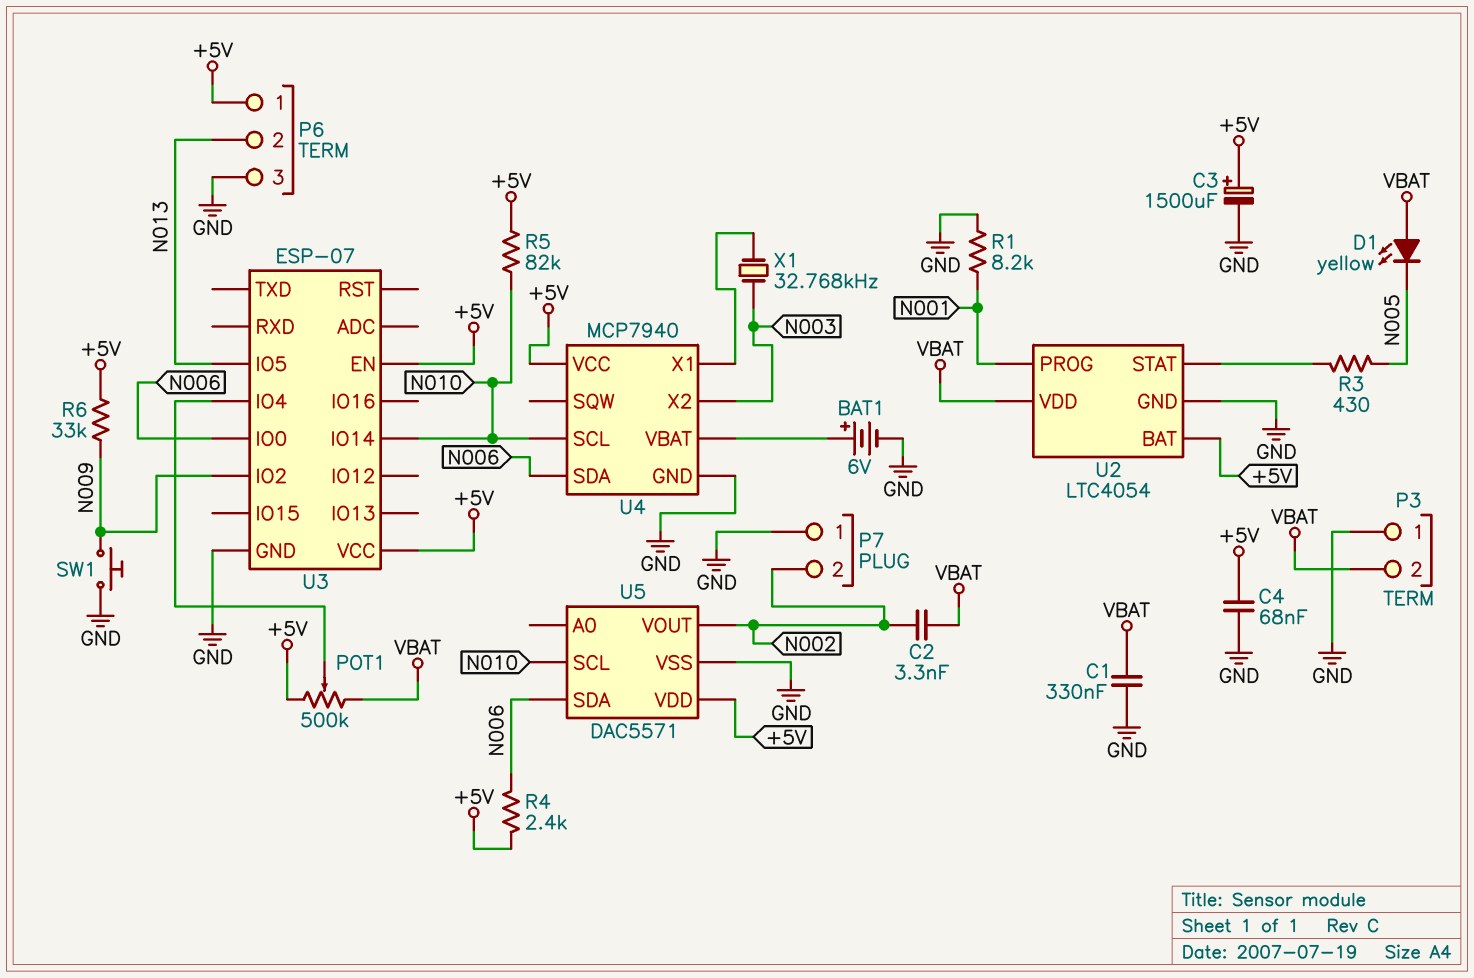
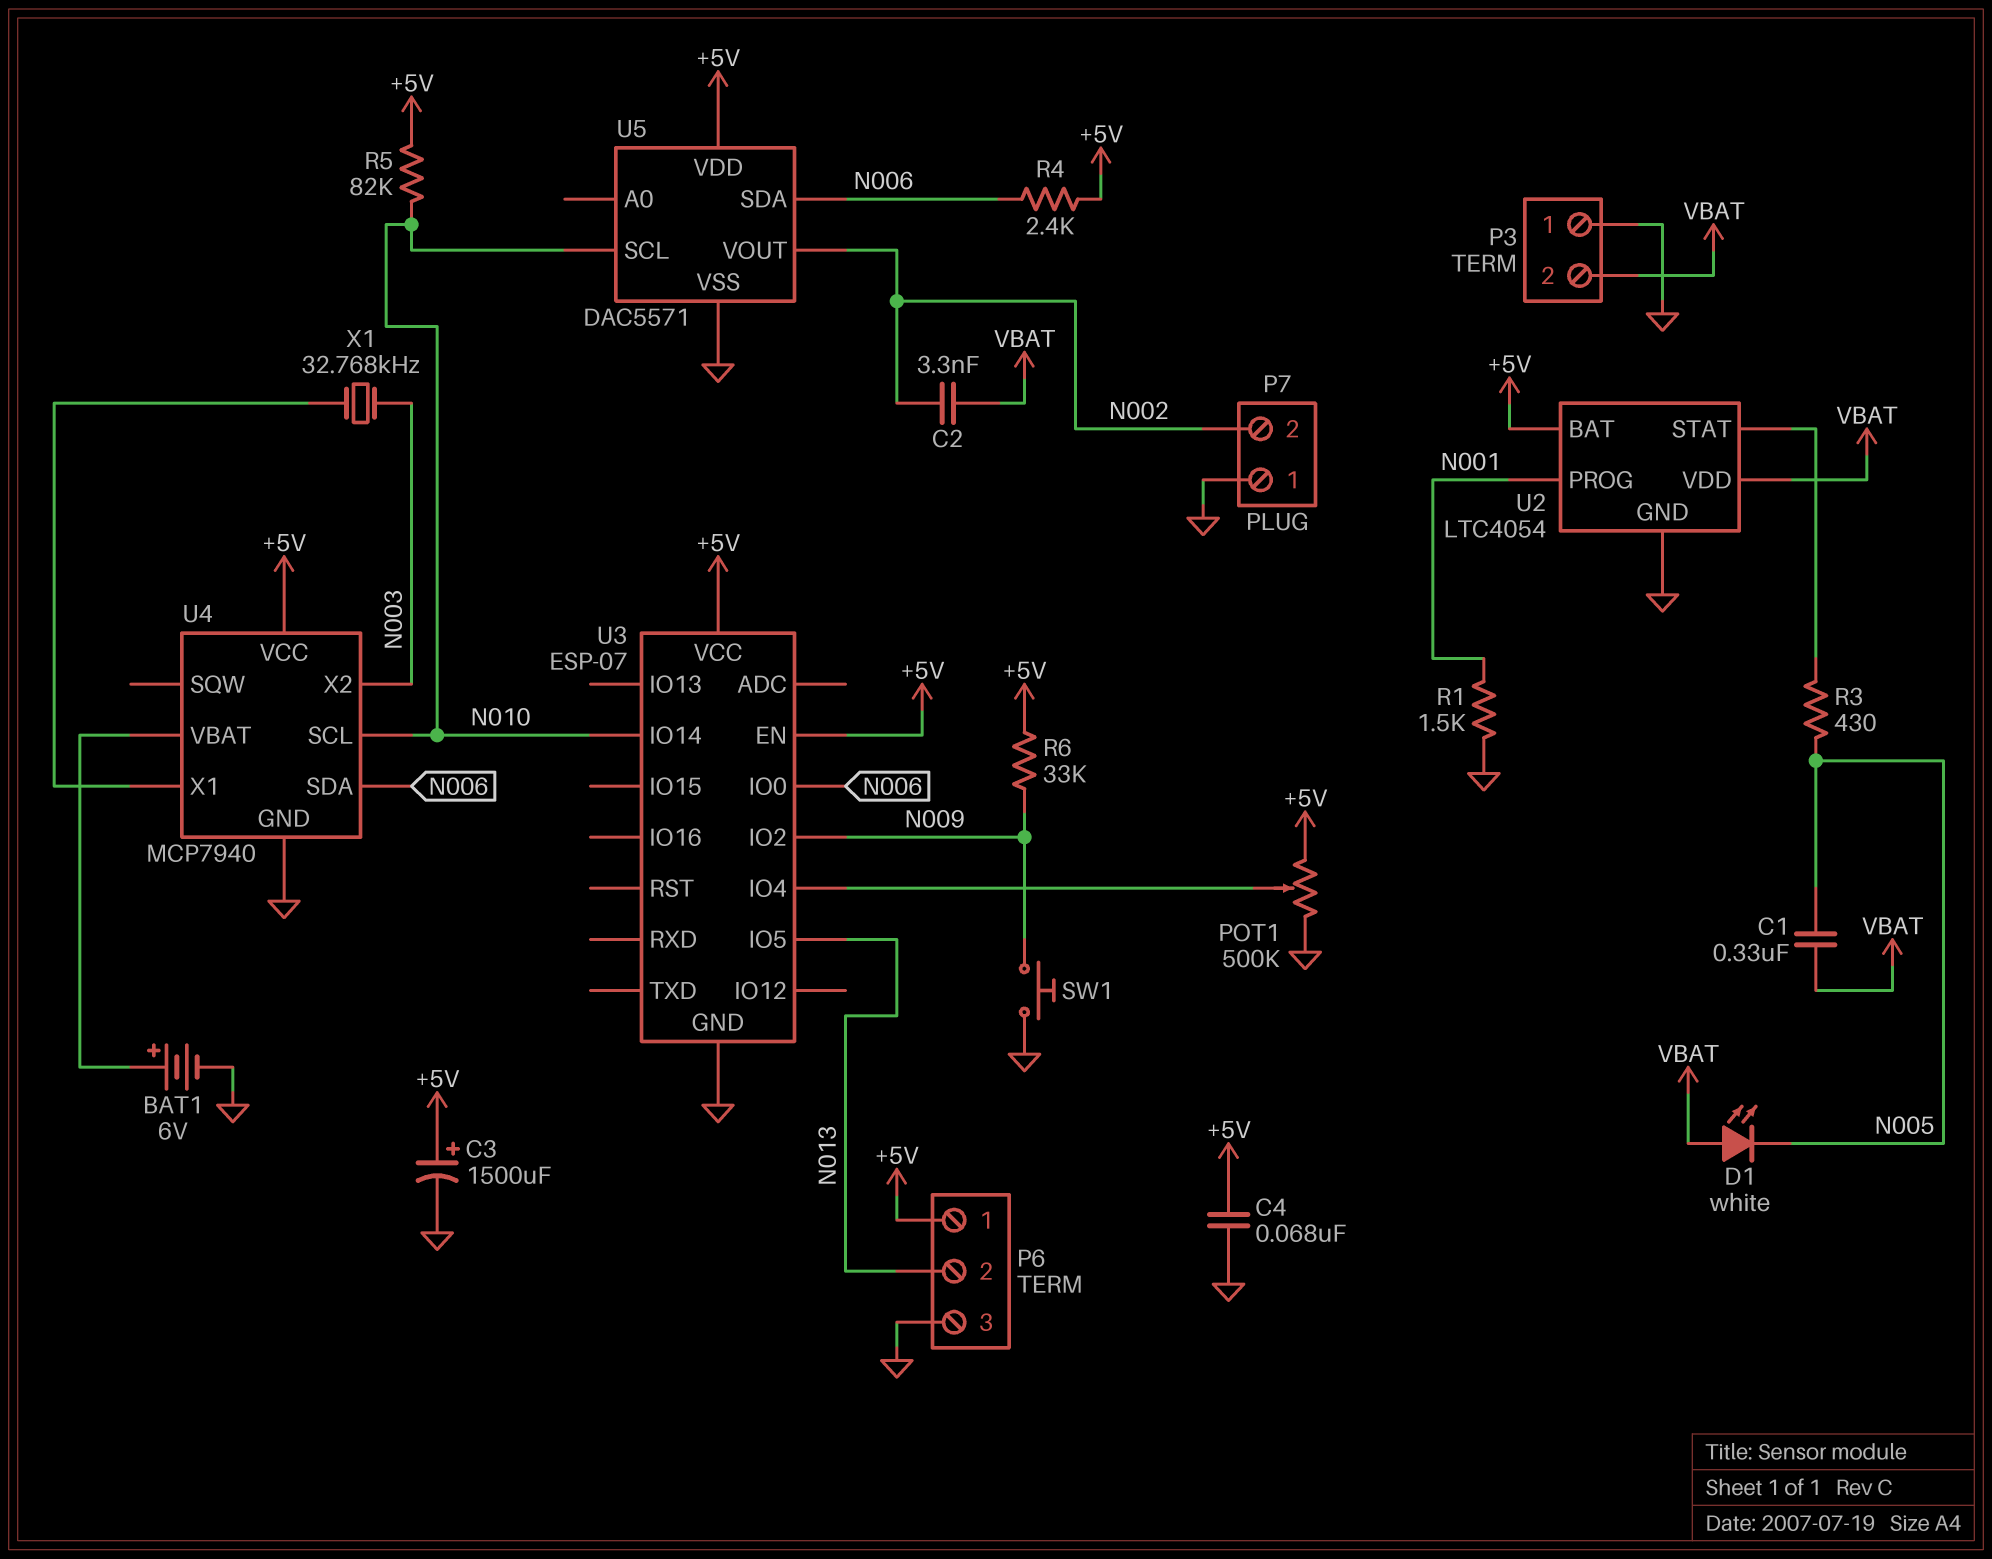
C1: 330nF (GND, VBAT) -> 330nF (N005, VBAT)
D1: LED yellow (A VBAT, K N005) -> LED white (A VBAT, K N005)
POT1: 500k (+5V, VBAT, wiper U3/IO4) -> 500k (+5V, GND, wiper U3/IO4)
R1: 8.2k (GND, N001) -> 1.5k (GND, N001)

